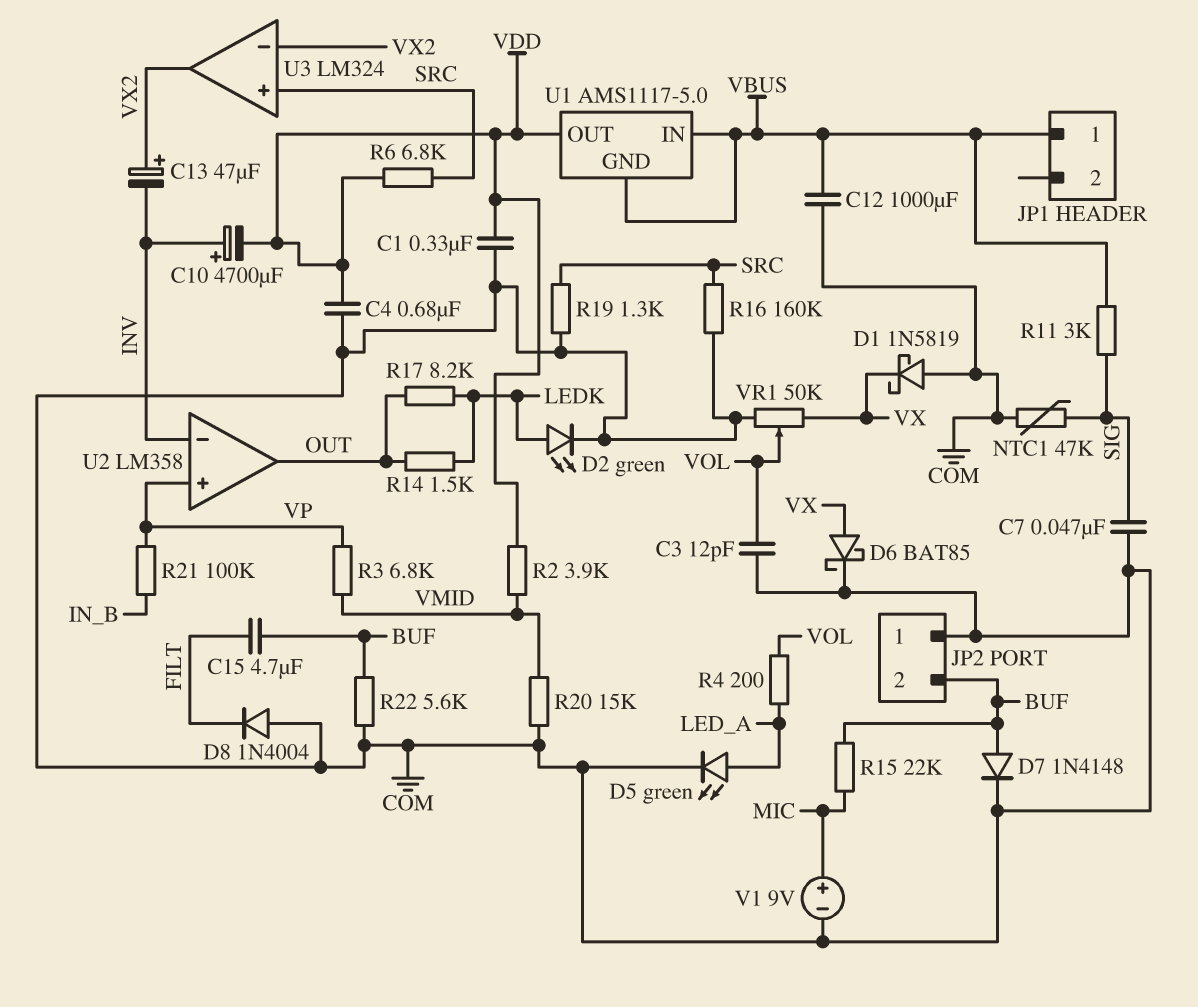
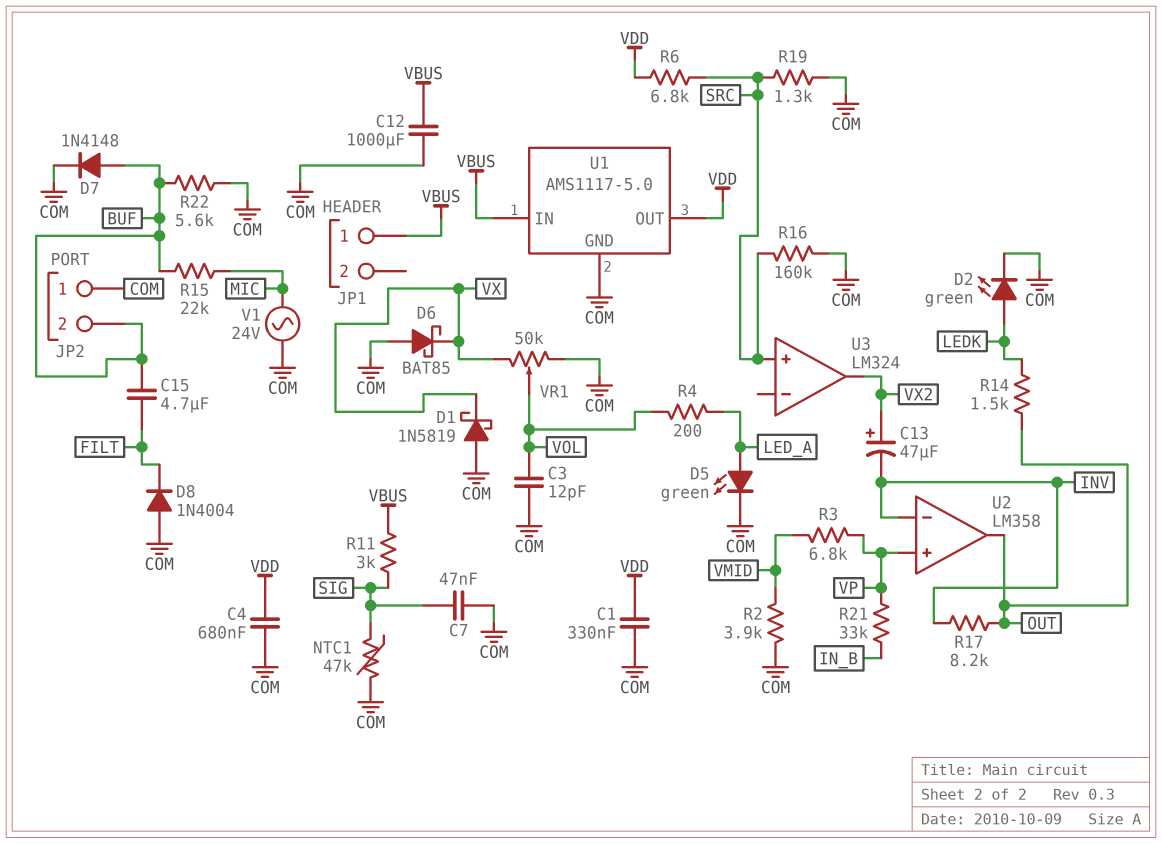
C10: 4700uF (plus INV, minus VDD) -> none
D6: schottky BAT85 (A VX, K COM) -> schottky BAT85 (A COM, K VX)
R2: 3.9k (VDD, VMID) -> 3.9k (COM, VMID)
R17: 8.2k (LEDK, OUT) -> 8.2k (INV, OUT)
R20: 15k (COM, VMID) -> none
R21: 100k (IN_B, VP) -> 33k (IN_B, VP)
U1 pin GND: VBUS -> COM
U3 pin in-: VX2 -> none
V1: 9V (plus MIC, minus COM) -> AC 24V (COM, MIC)

